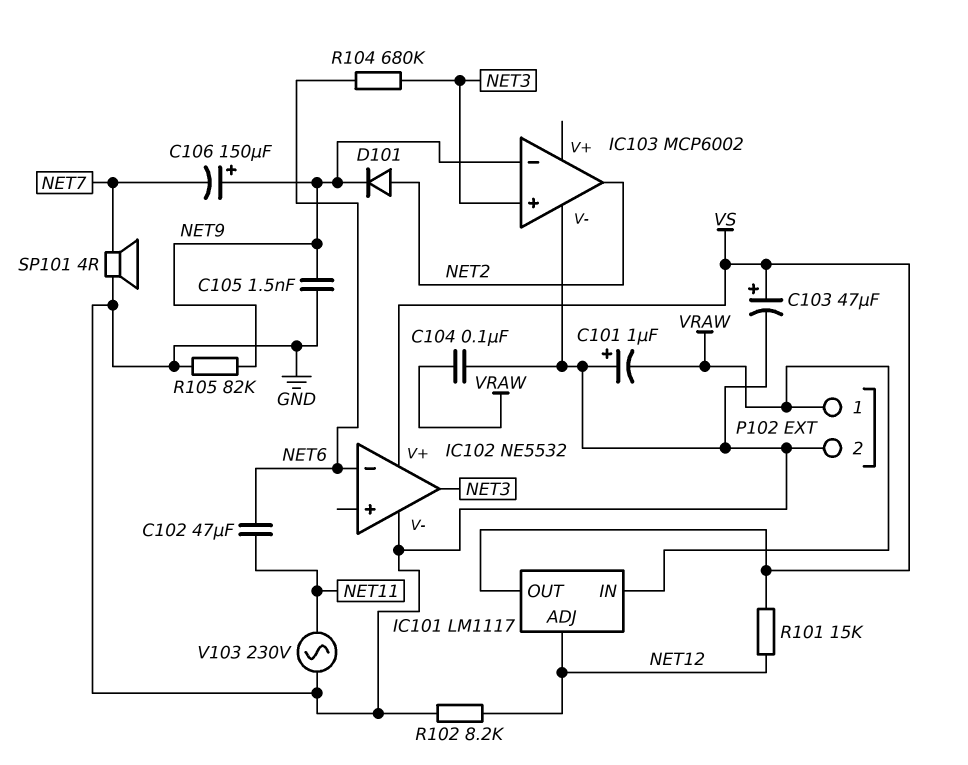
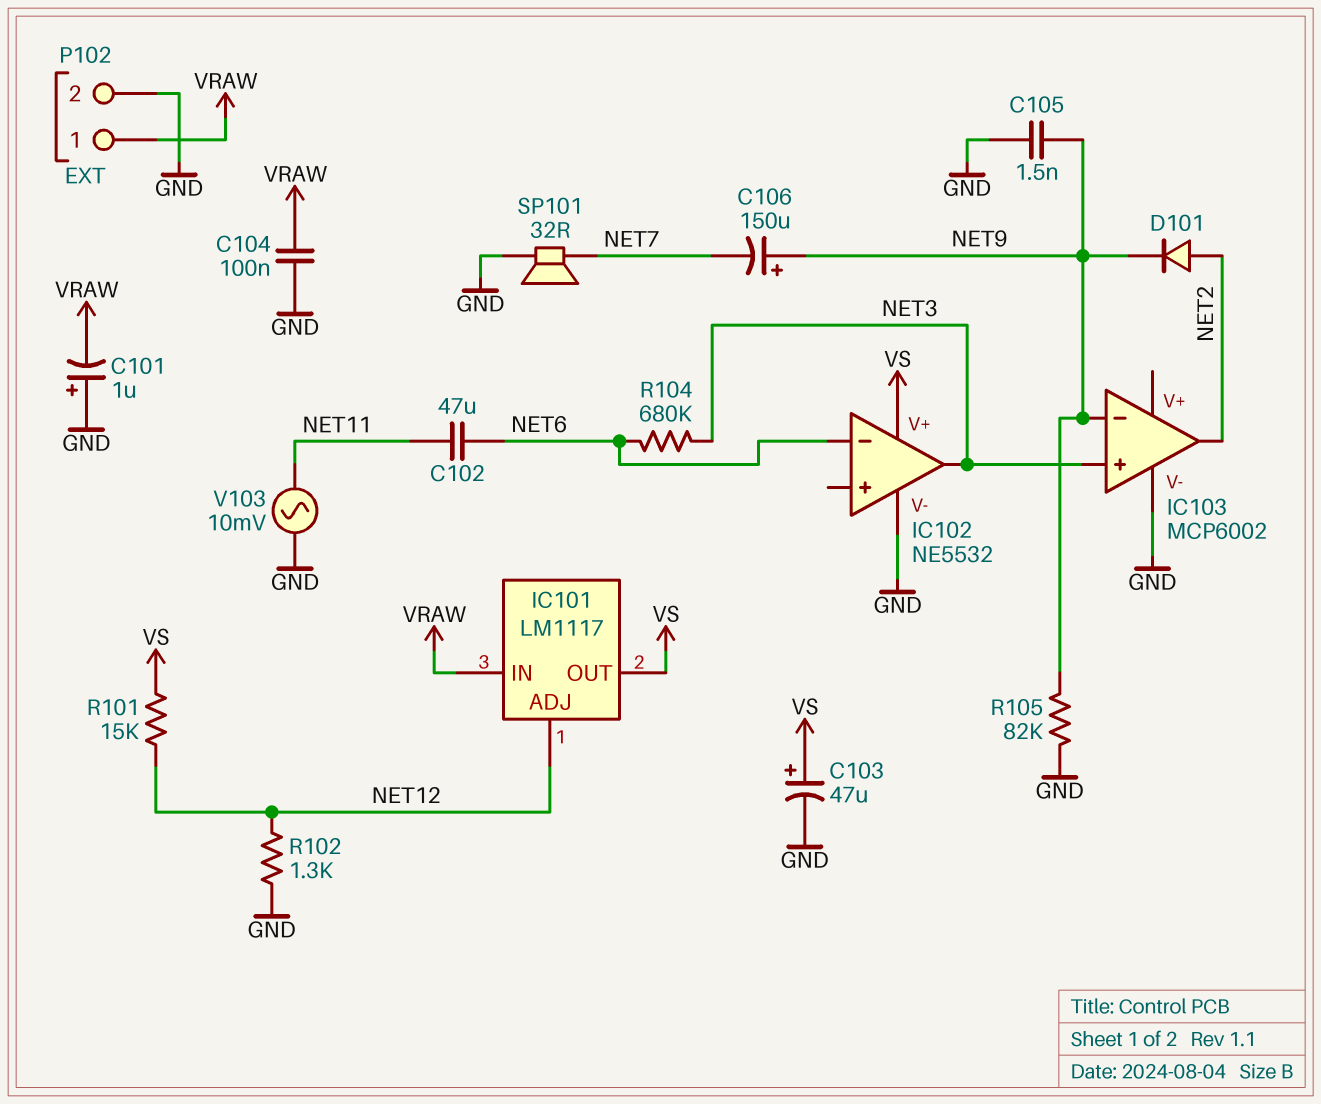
R102: 8.2k (GND, NET12) -> 1.3k (GND, NET12)
SP101: speaker 4R (GND, NET7) -> speaker 32R (GND, NET7)
V103: AC 230V (GND, NET11) -> AC 10mV (GND, NET11)

